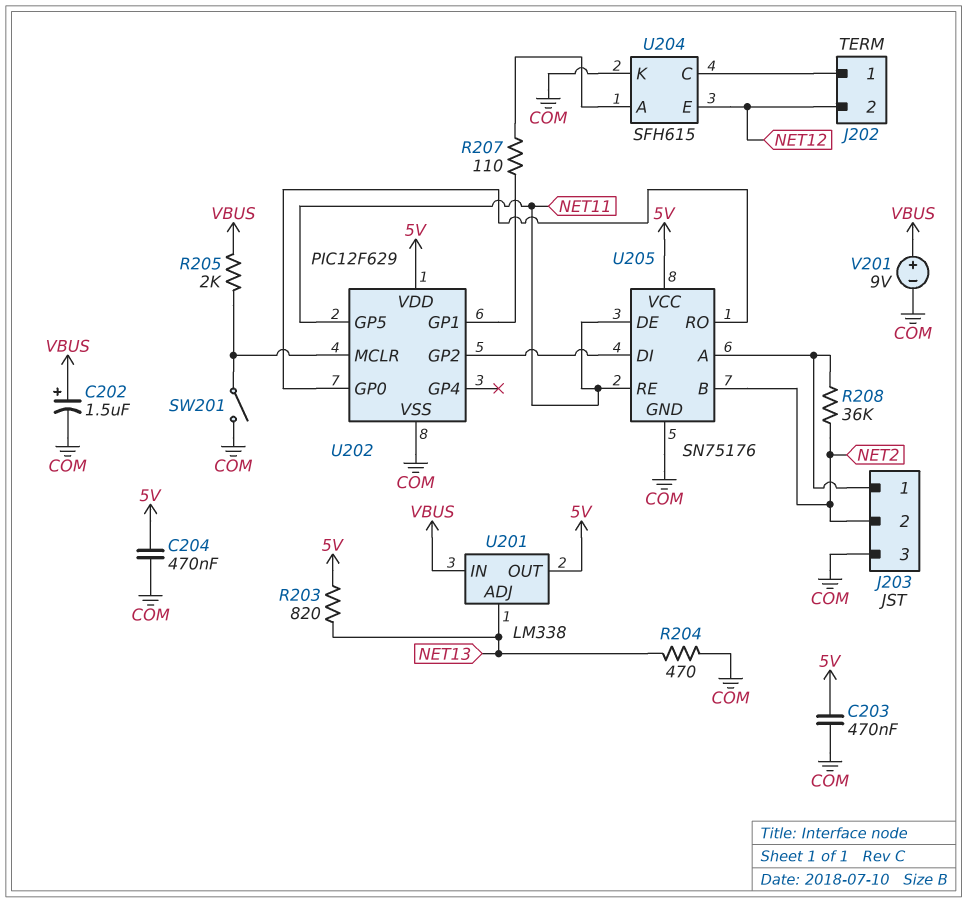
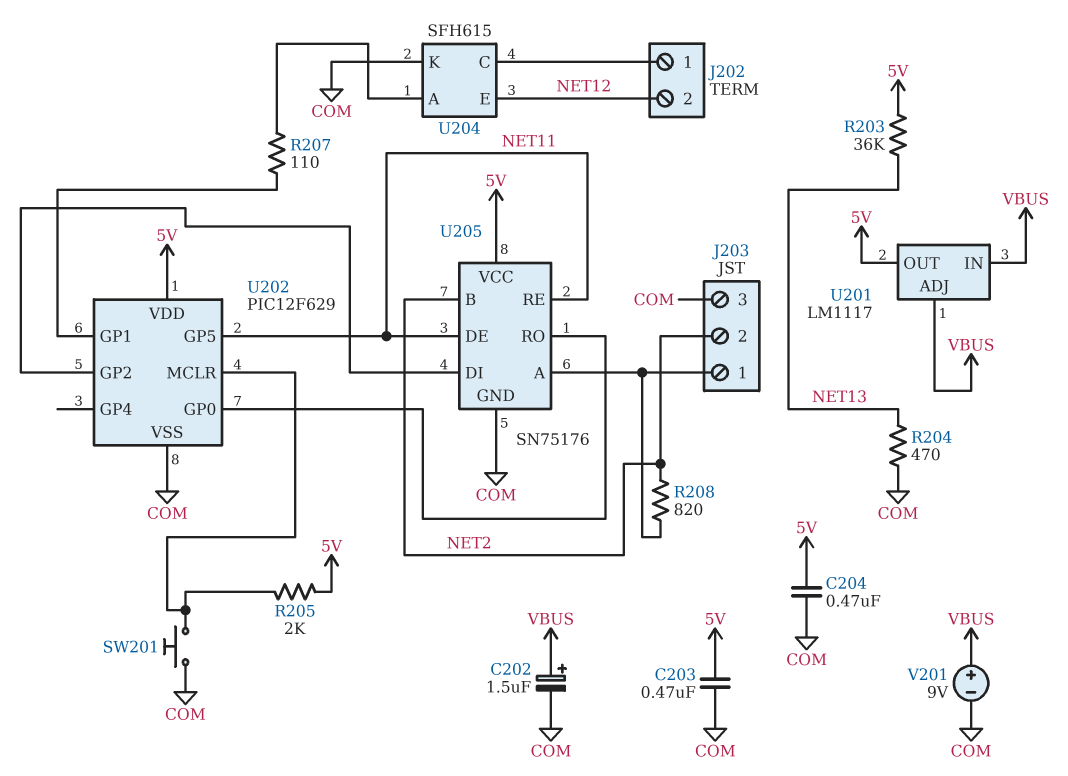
R203: 820 (5V, NET13) -> 36k (5V, NET13)
R205: 2k (U202/MCLR, VBUS) -> 2k (5V, U202/MCLR)
R208: 36k (J203/1, NET2) -> 820 (J203/1, NET2)
SW201: switch (COM, U202/MCLR) -> button (COM, U202/MCLR)
U201: LM338 -> LM1117
U201 pin ADJ: NET13 -> VBUS

